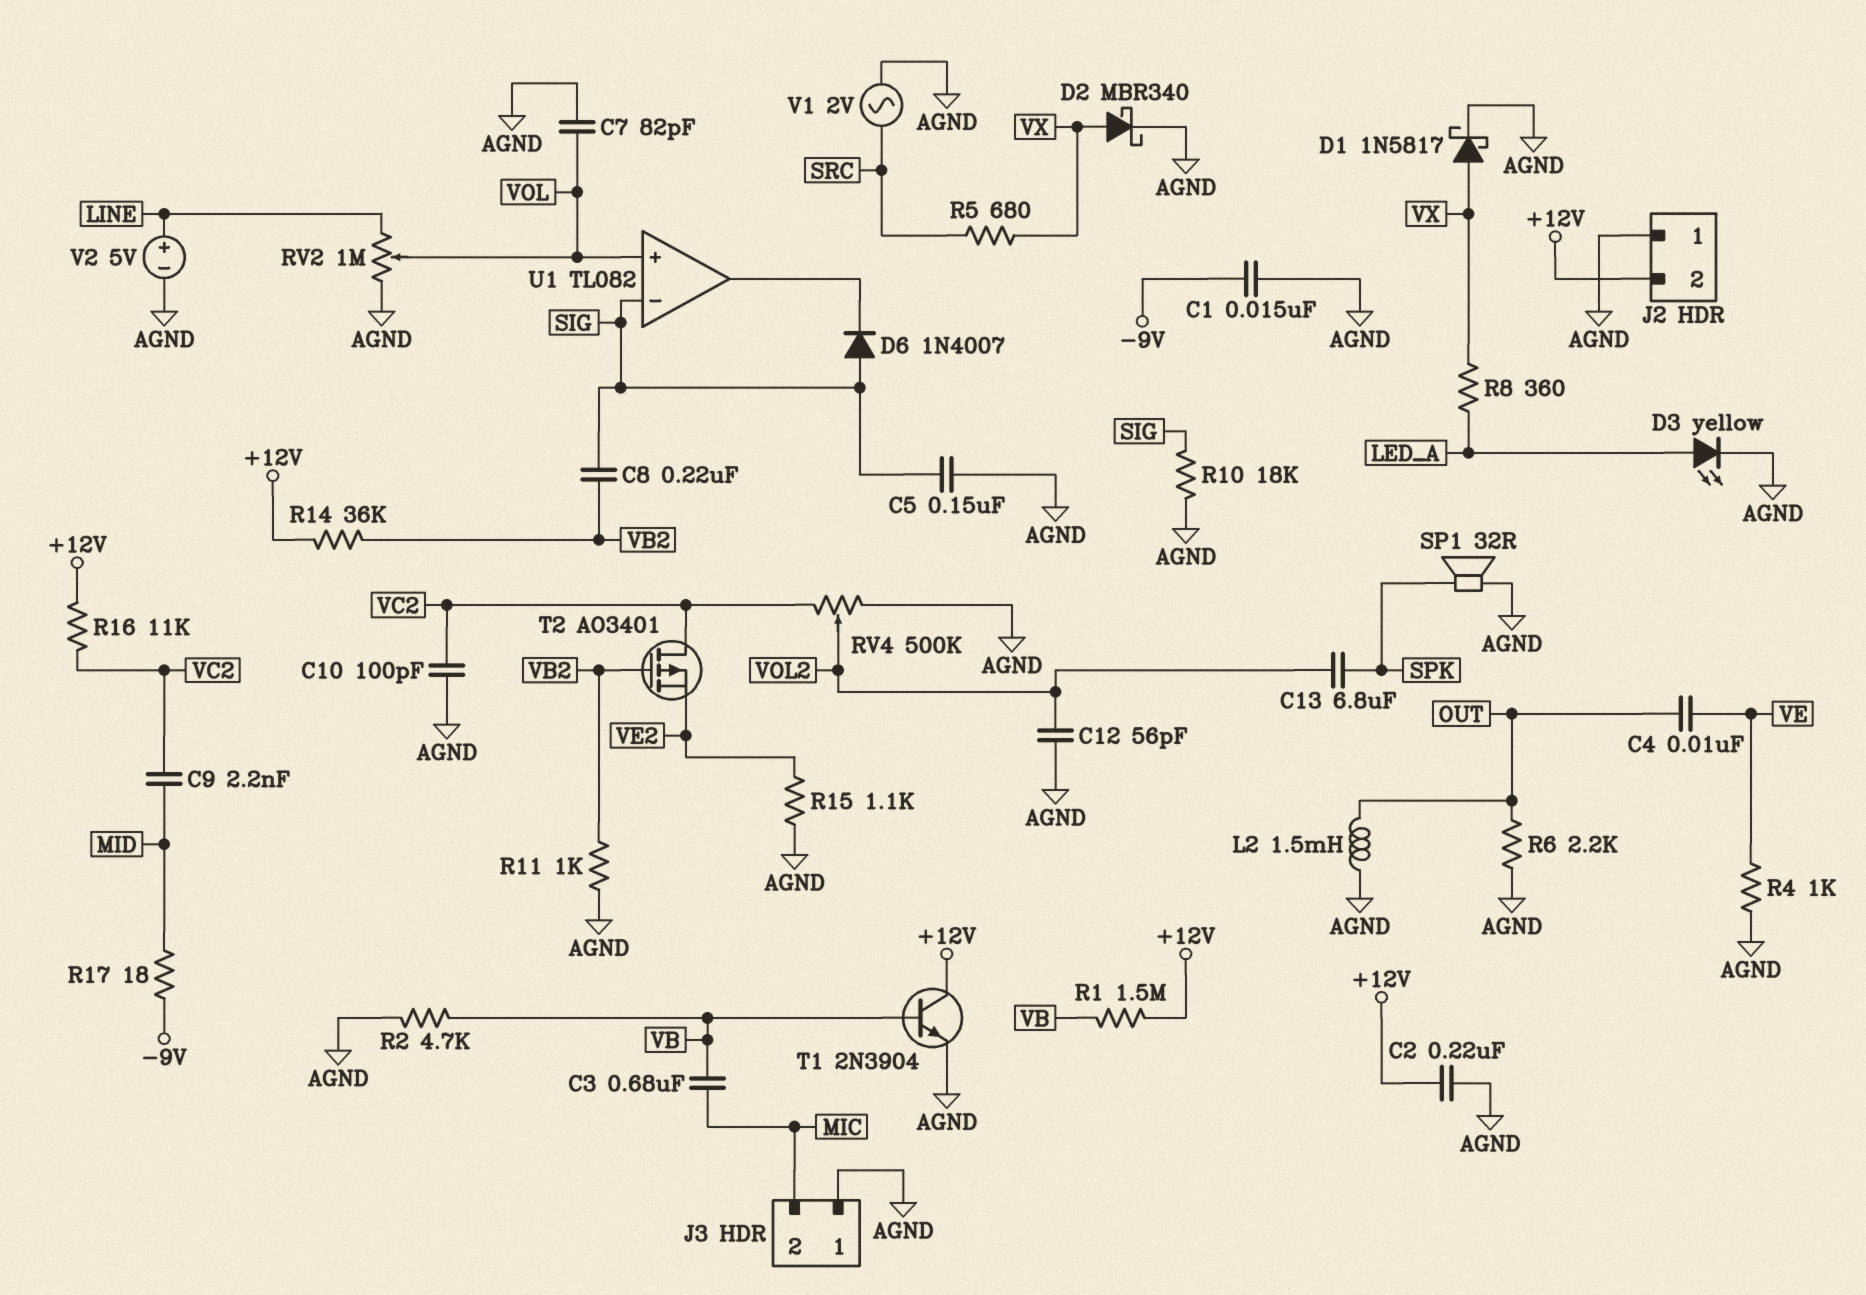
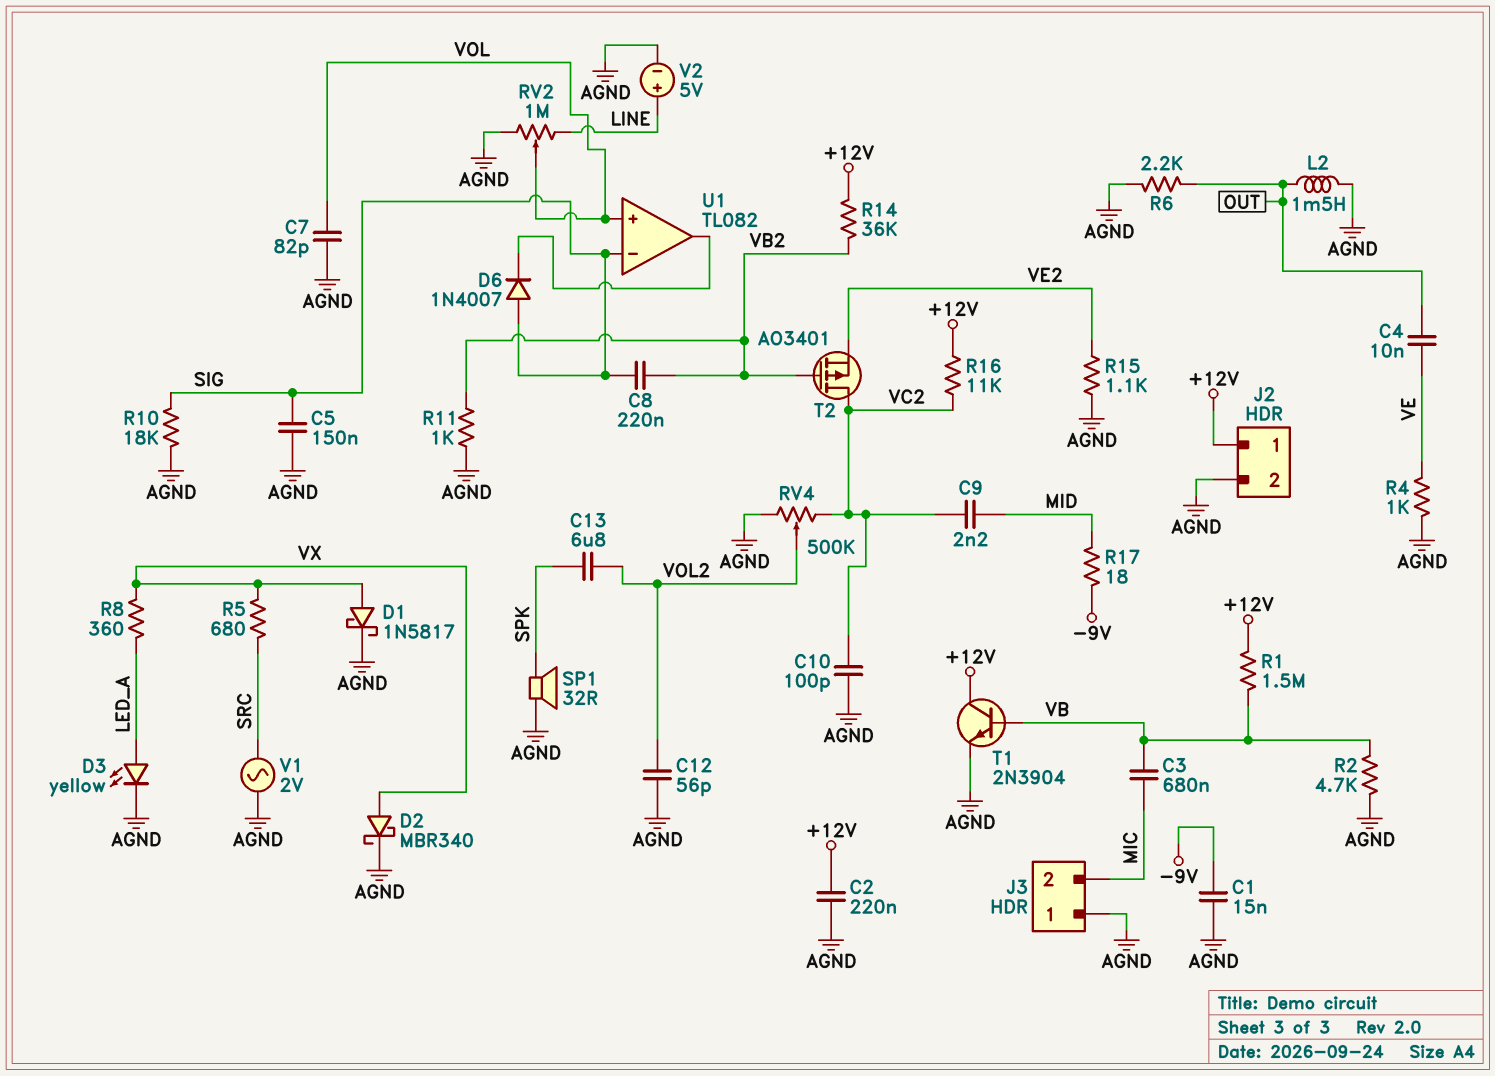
J2 pin 1: AGND -> +12V
J2 pin 2: +12V -> AGND

